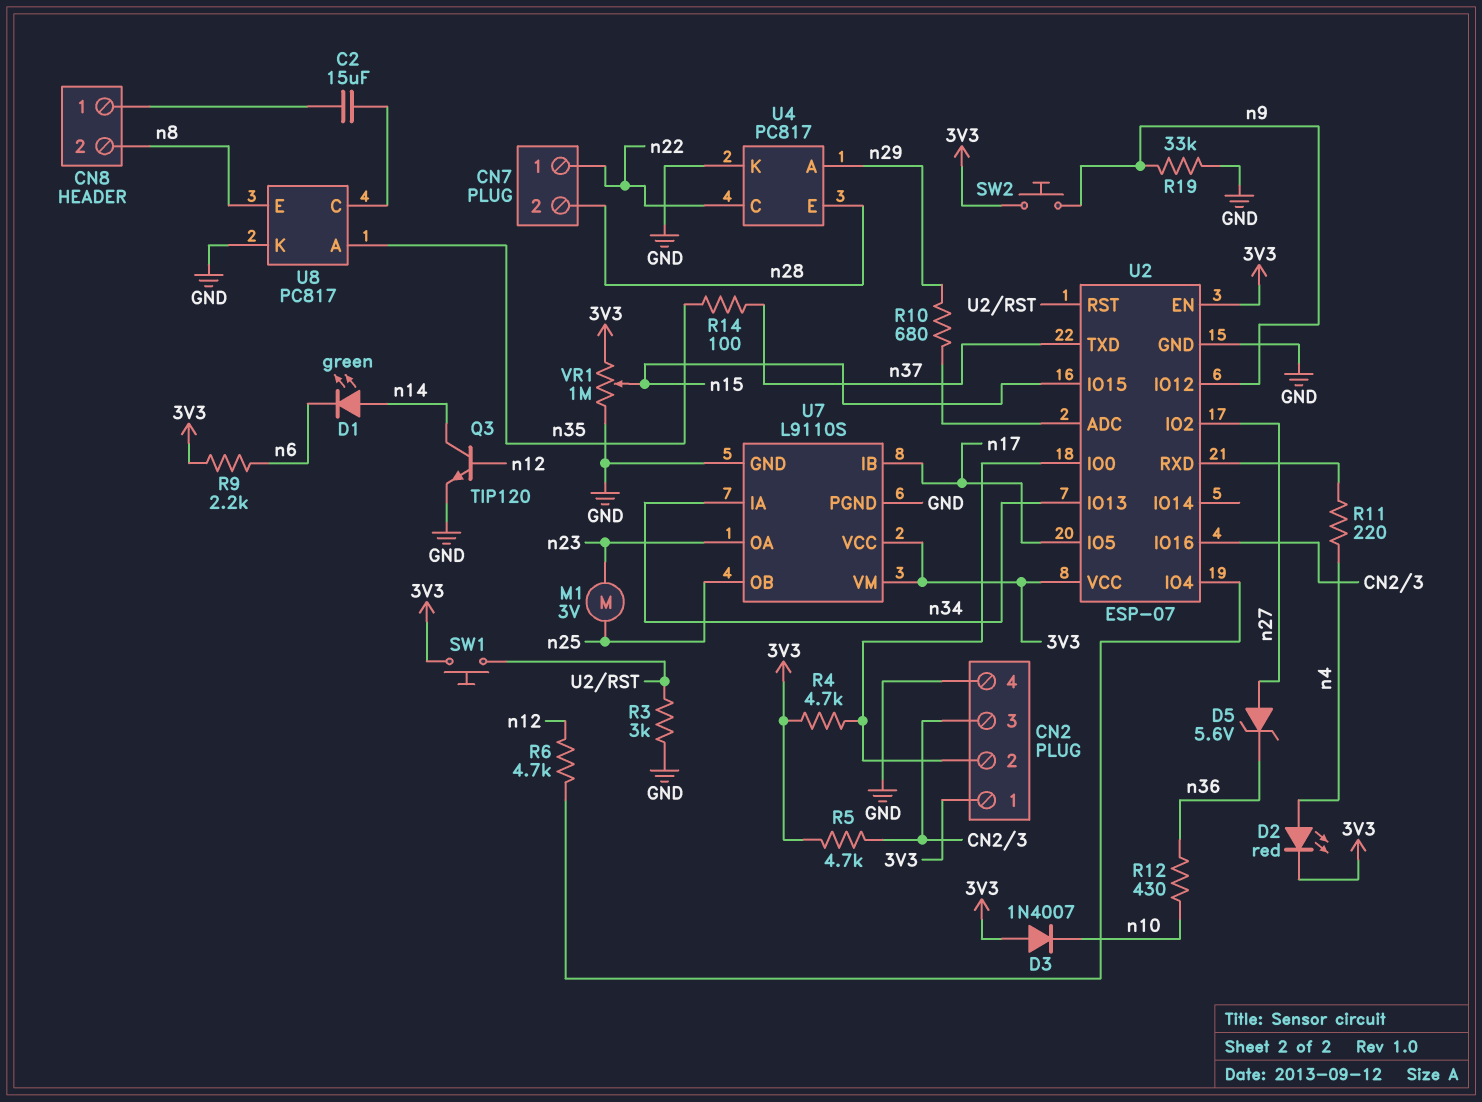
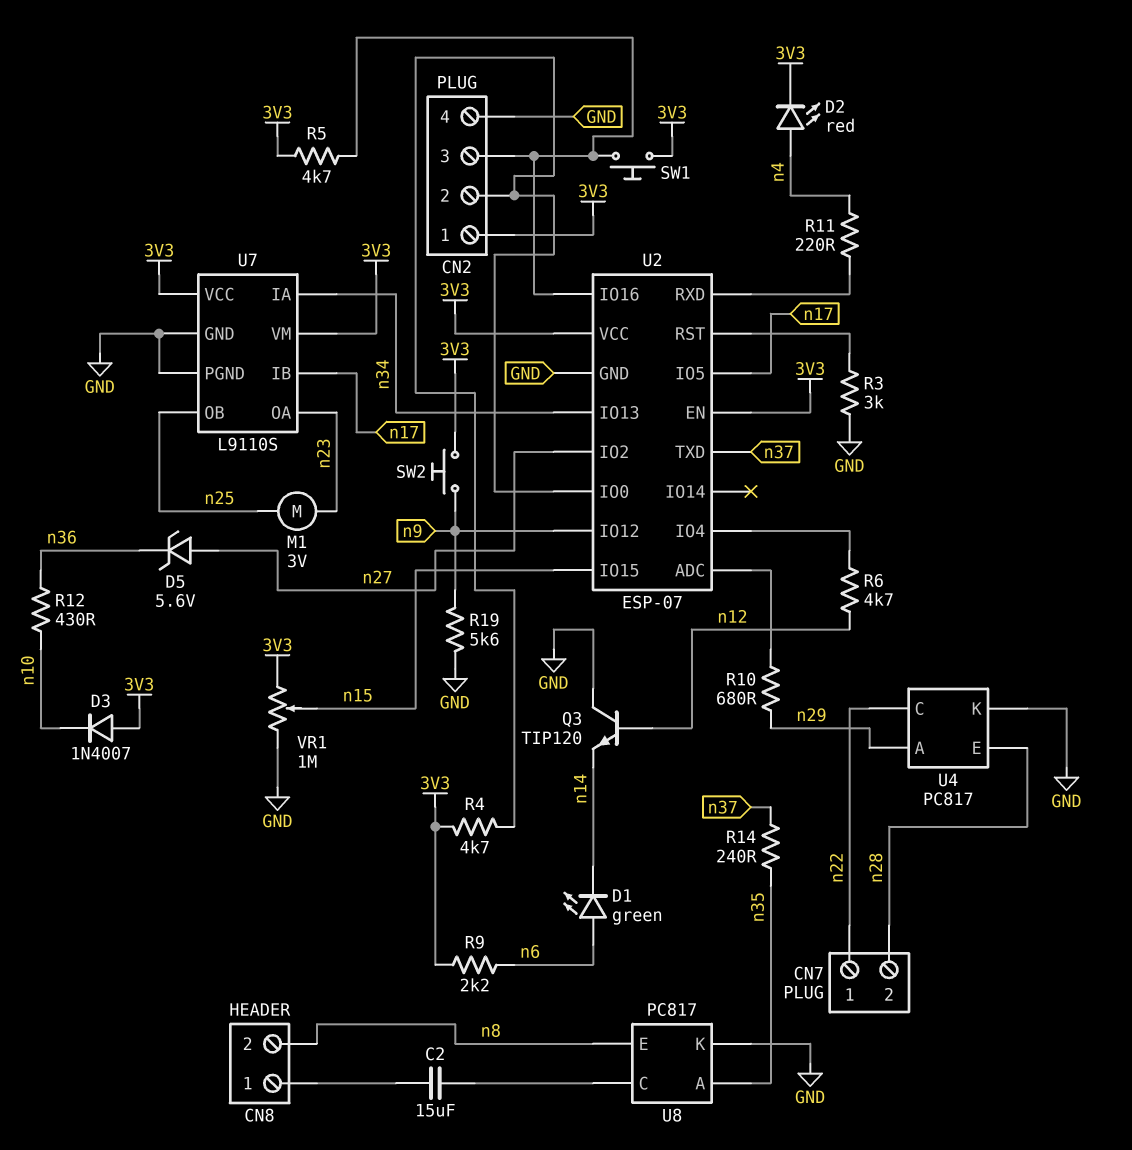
D1: LED green (A n14, K n6) -> LED green (A n6, K n14)
Q3: NPN TIP120 (B n12, C n14, E GND) -> NPN TIP120 (B n12, C GND, E n14)
R14: 100 (n35, n37) -> 240 (n35, n37)
R19: 33k (GND, n9) -> 5.6k (GND, n9)
SW1: button (3V3, U2/RST) -> button (3V3, CN2/3)

